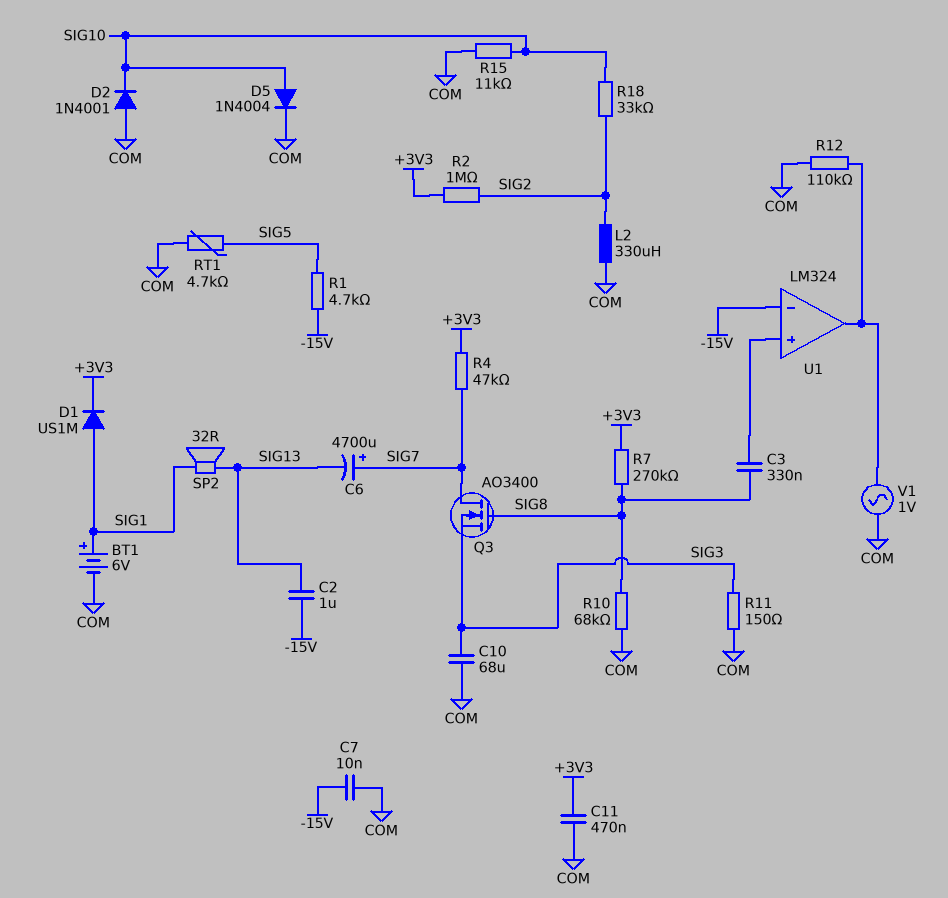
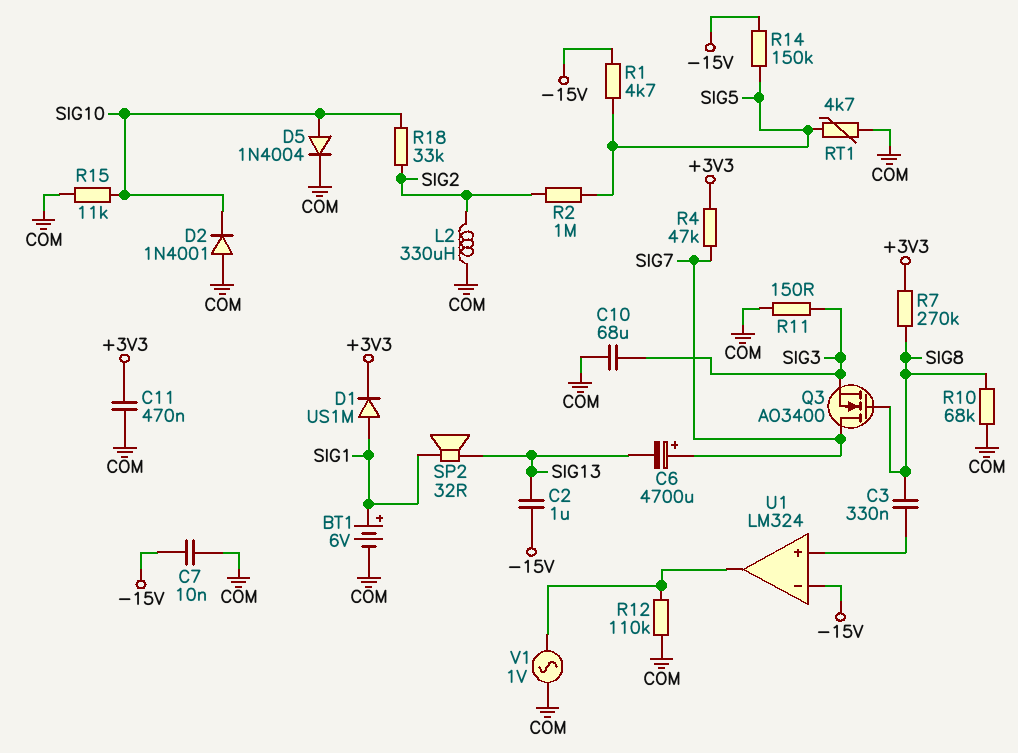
R2: 1M (+3V3, SIG2) -> 1M (SIG2, SIG5)
R14: none -> 150k (-15V, SIG5)

